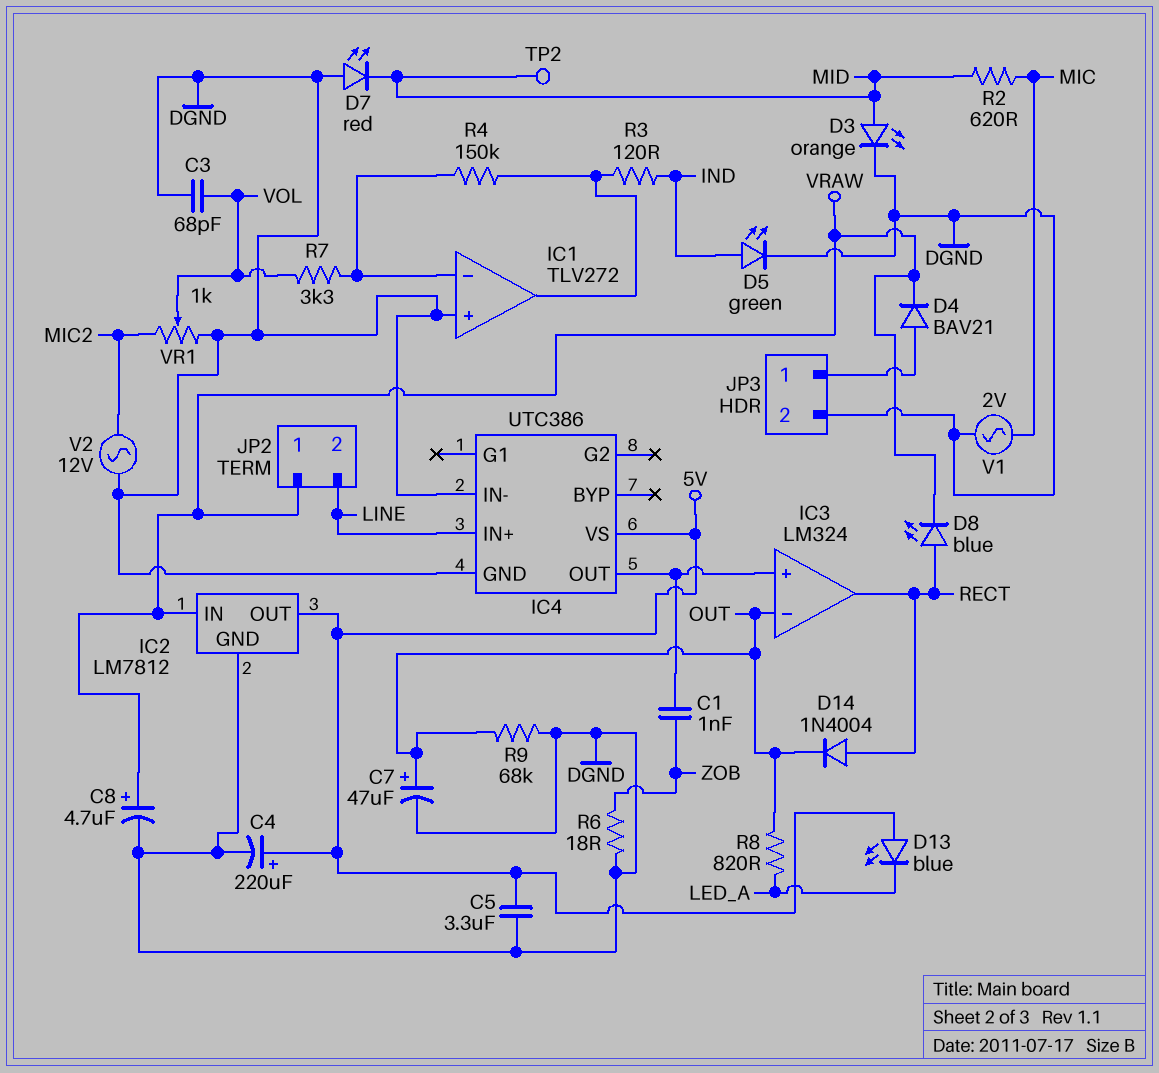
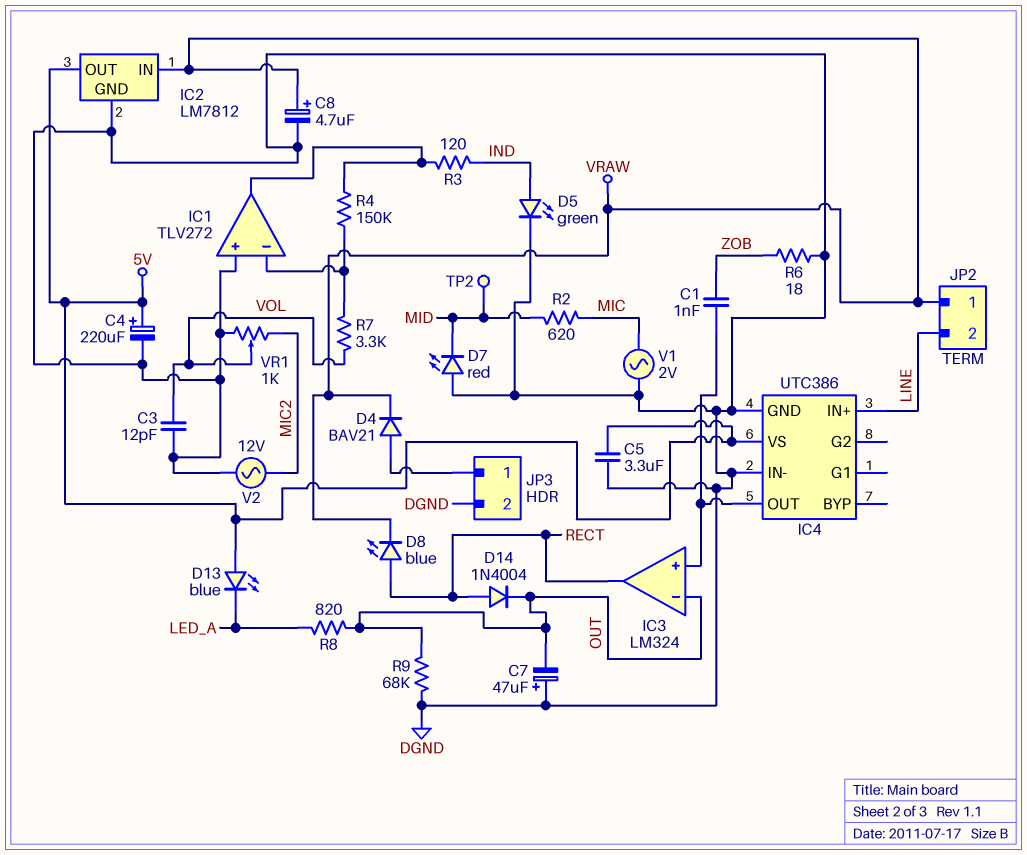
C3: 68pF (DGND, VOL) -> 12pF (DGND, VOL)
C7: 47uF (plus OUT, minus DGND) -> 47uF (plus DGND, minus OUT)
D3: LED orange (A MID, K DGND) -> none

